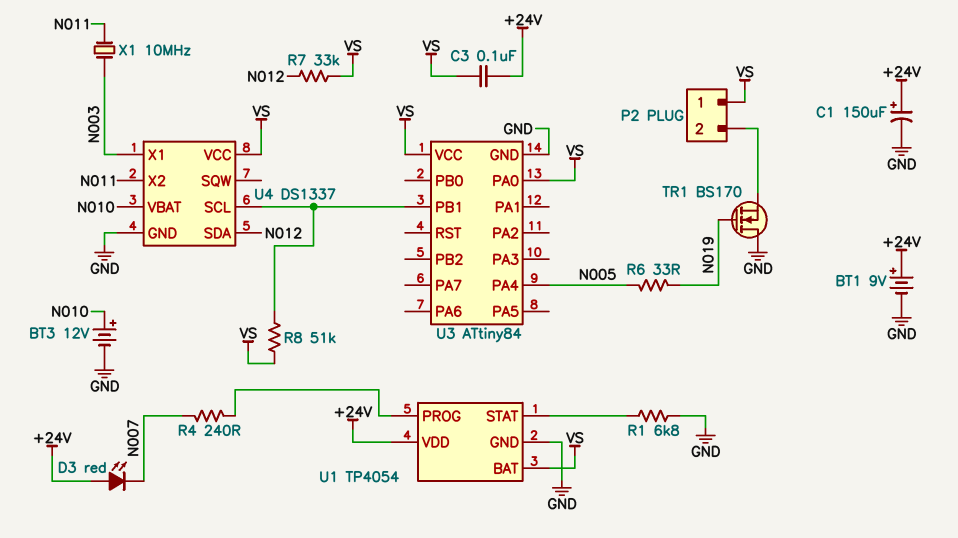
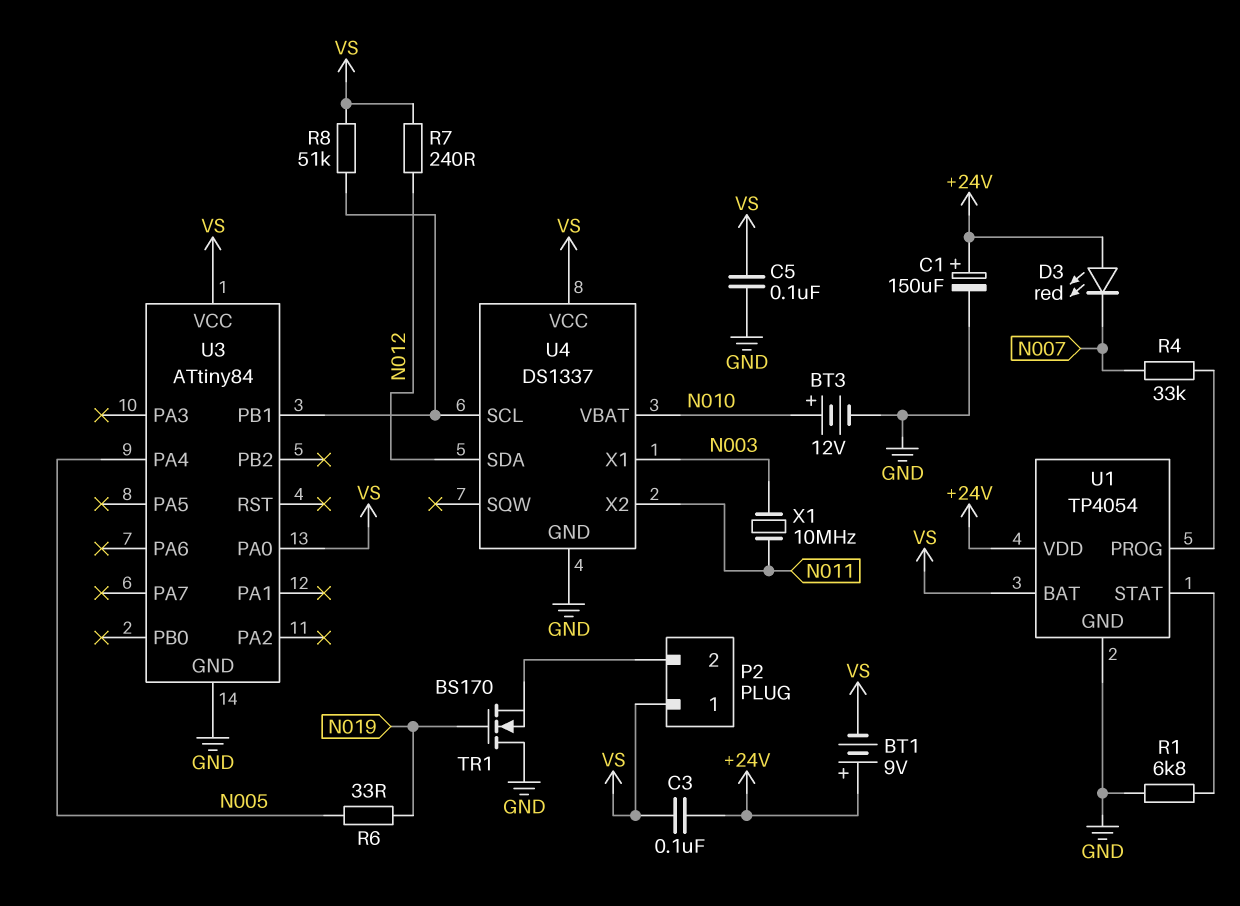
BT1: 9V (plus +24V, minus GND) -> 9V (plus +24V, minus VS)
C5: none -> 100nF (GND, VS)
R4: 240 (N007, U1/PROG) -> 33k (N007, U1/PROG)
R7: 33k (N012, VS) -> 240 (N012, VS)

